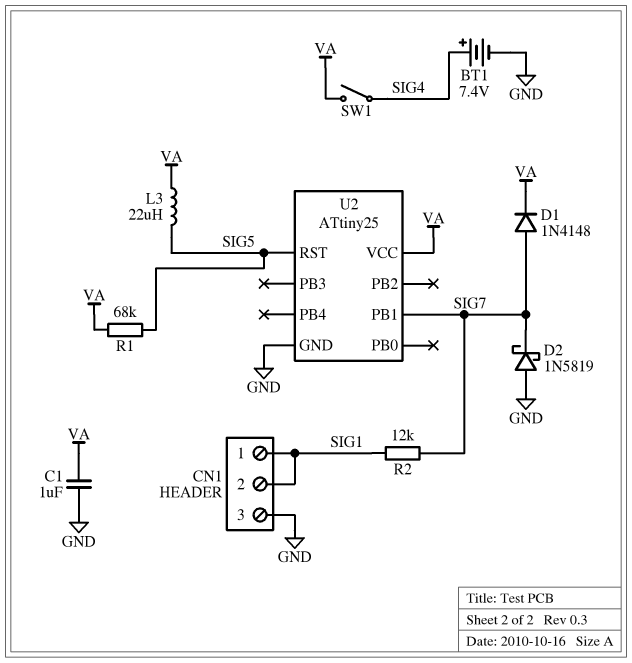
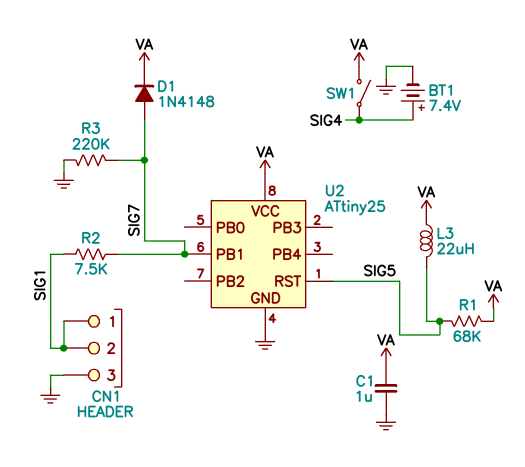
D2: schottky 1N5819 (A GND, K SIG7) -> none
R2: 12k (SIG1, SIG7) -> 7.5k (SIG1, SIG7)
R3: none -> 220k (GND, SIG7)

